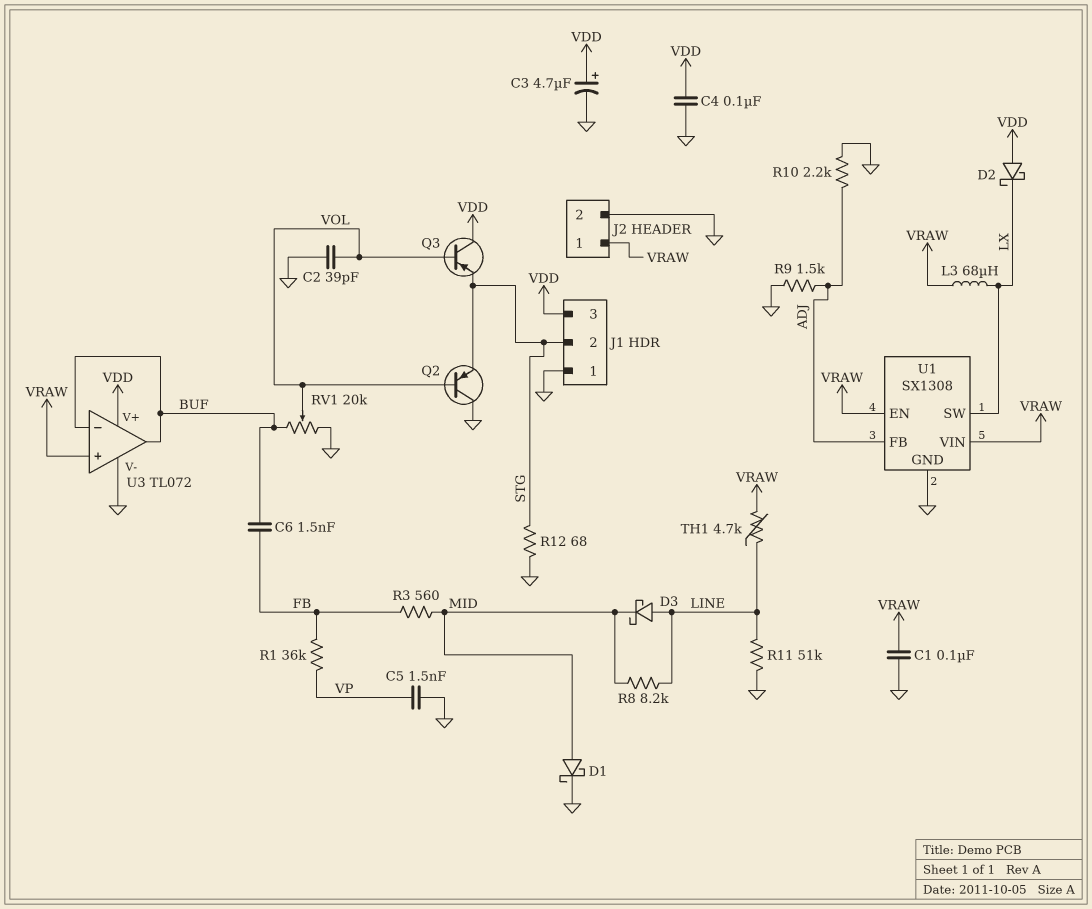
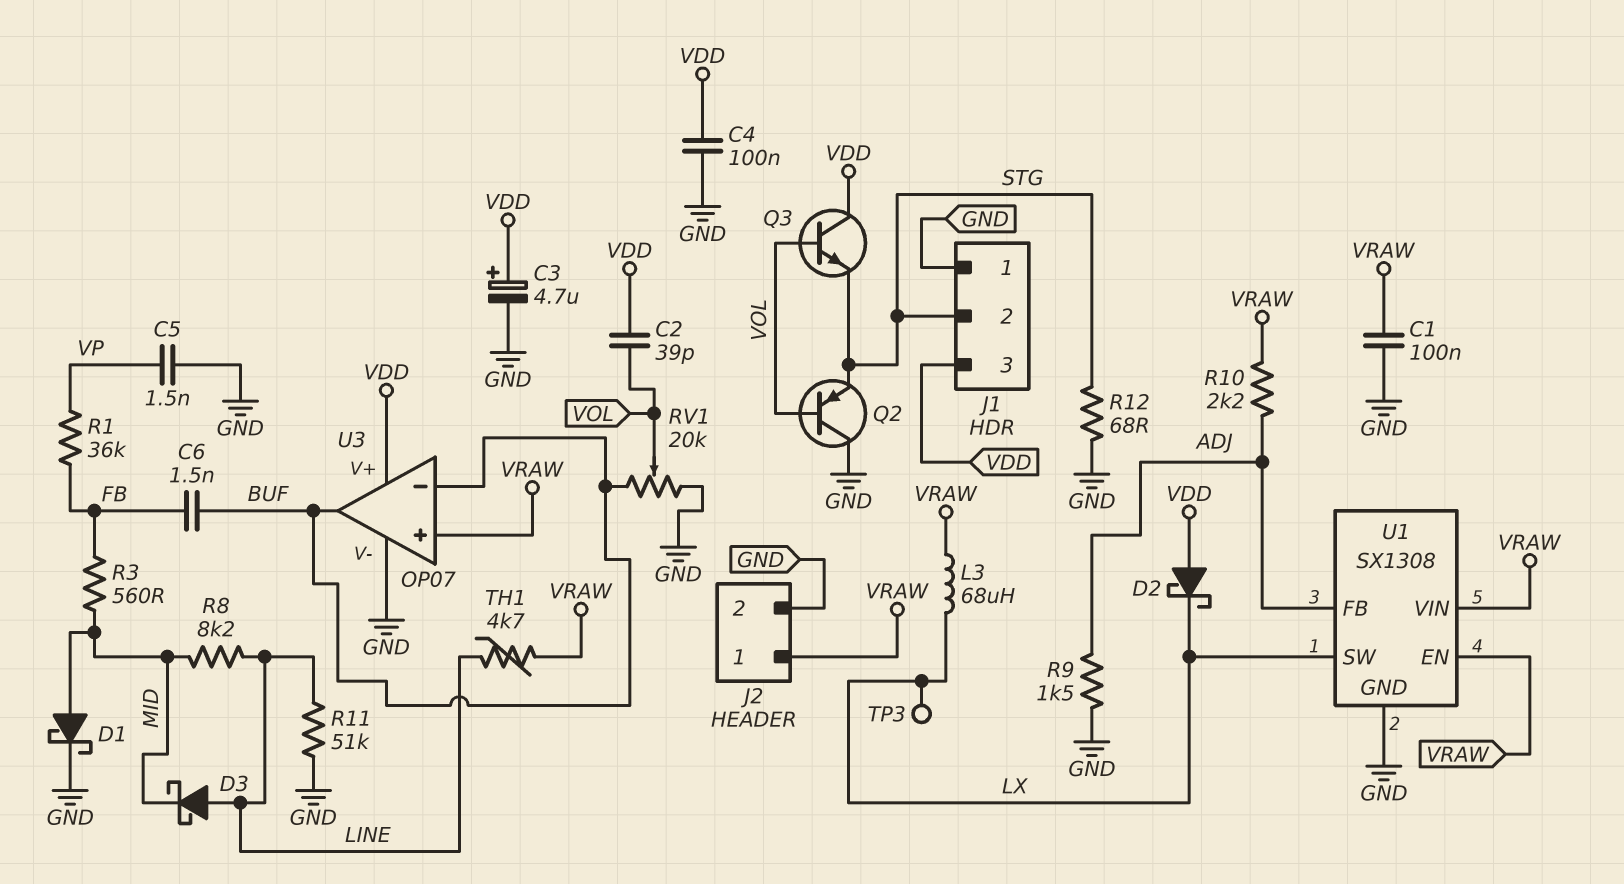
C2: 39pF (GND, VOL) -> 39pF (VDD, VOL)
Q3: PNP (B VOL, C VDD, E STG) -> NPN (B VOL, C VDD, E STG)
R10: 2.2k (ADJ, GND) -> 2.2k (ADJ, VRAW)
TP3: none -> test point (LX)
U3: TL072 -> OP07

